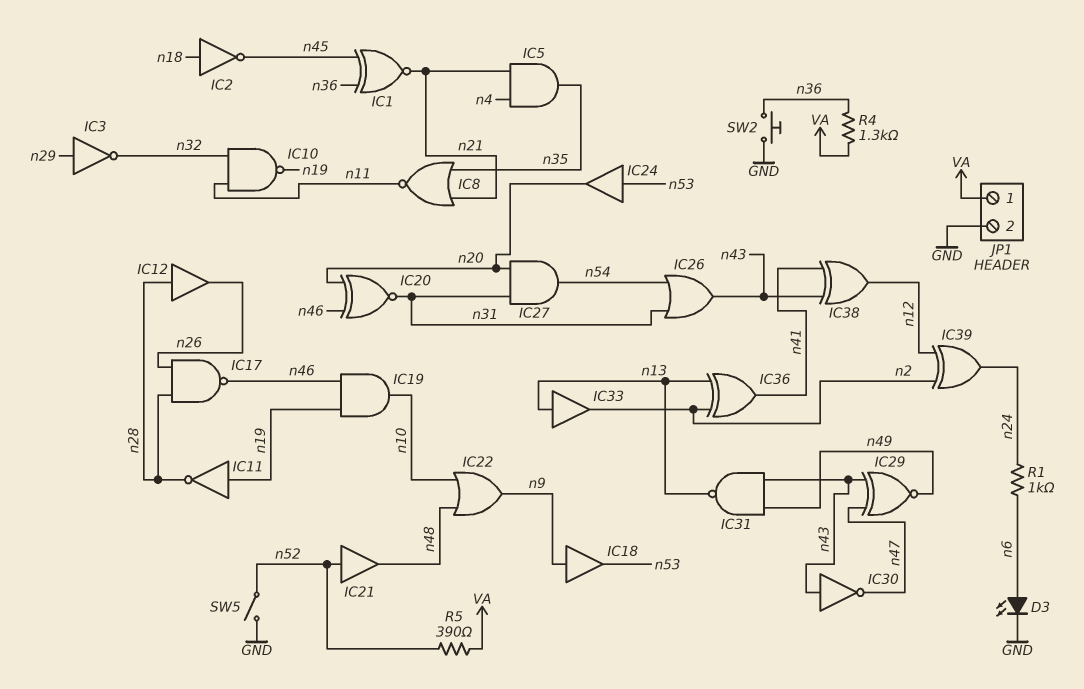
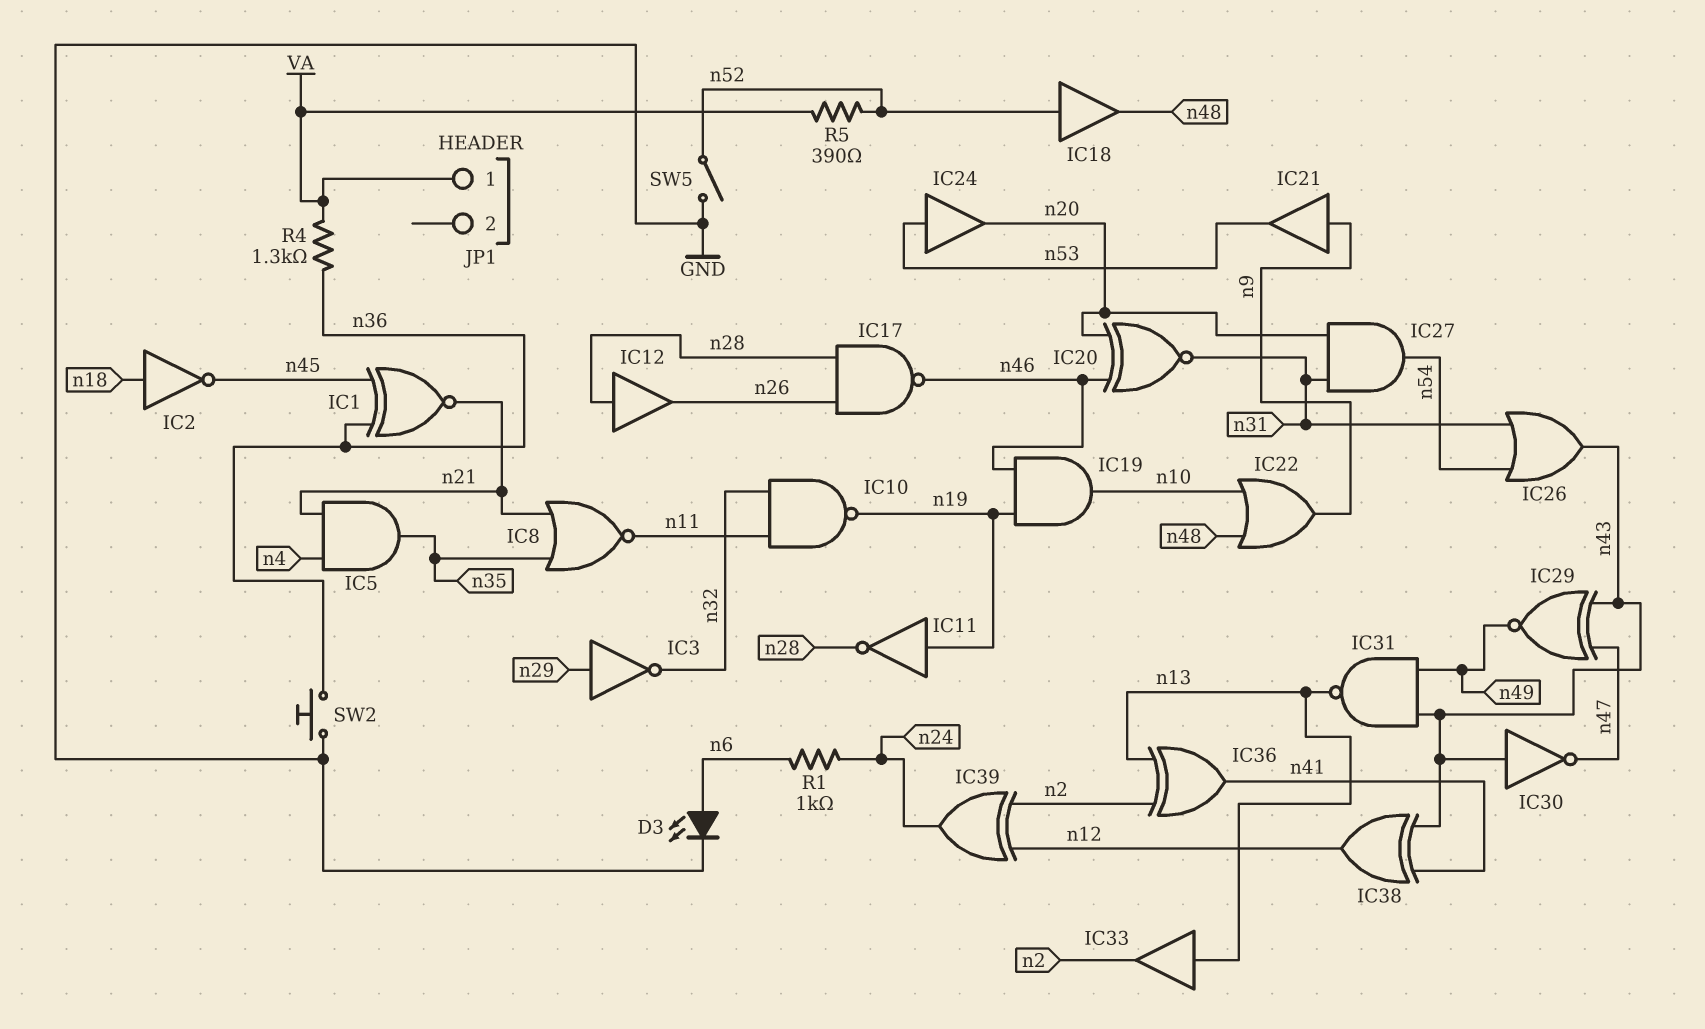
IC18: buffer (in n9, out n53) -> buffer (in n52, out n48)
IC21: buffer (in n52, out n48) -> buffer (in n9, out n53)
JP1 pin 2: GND -> none

